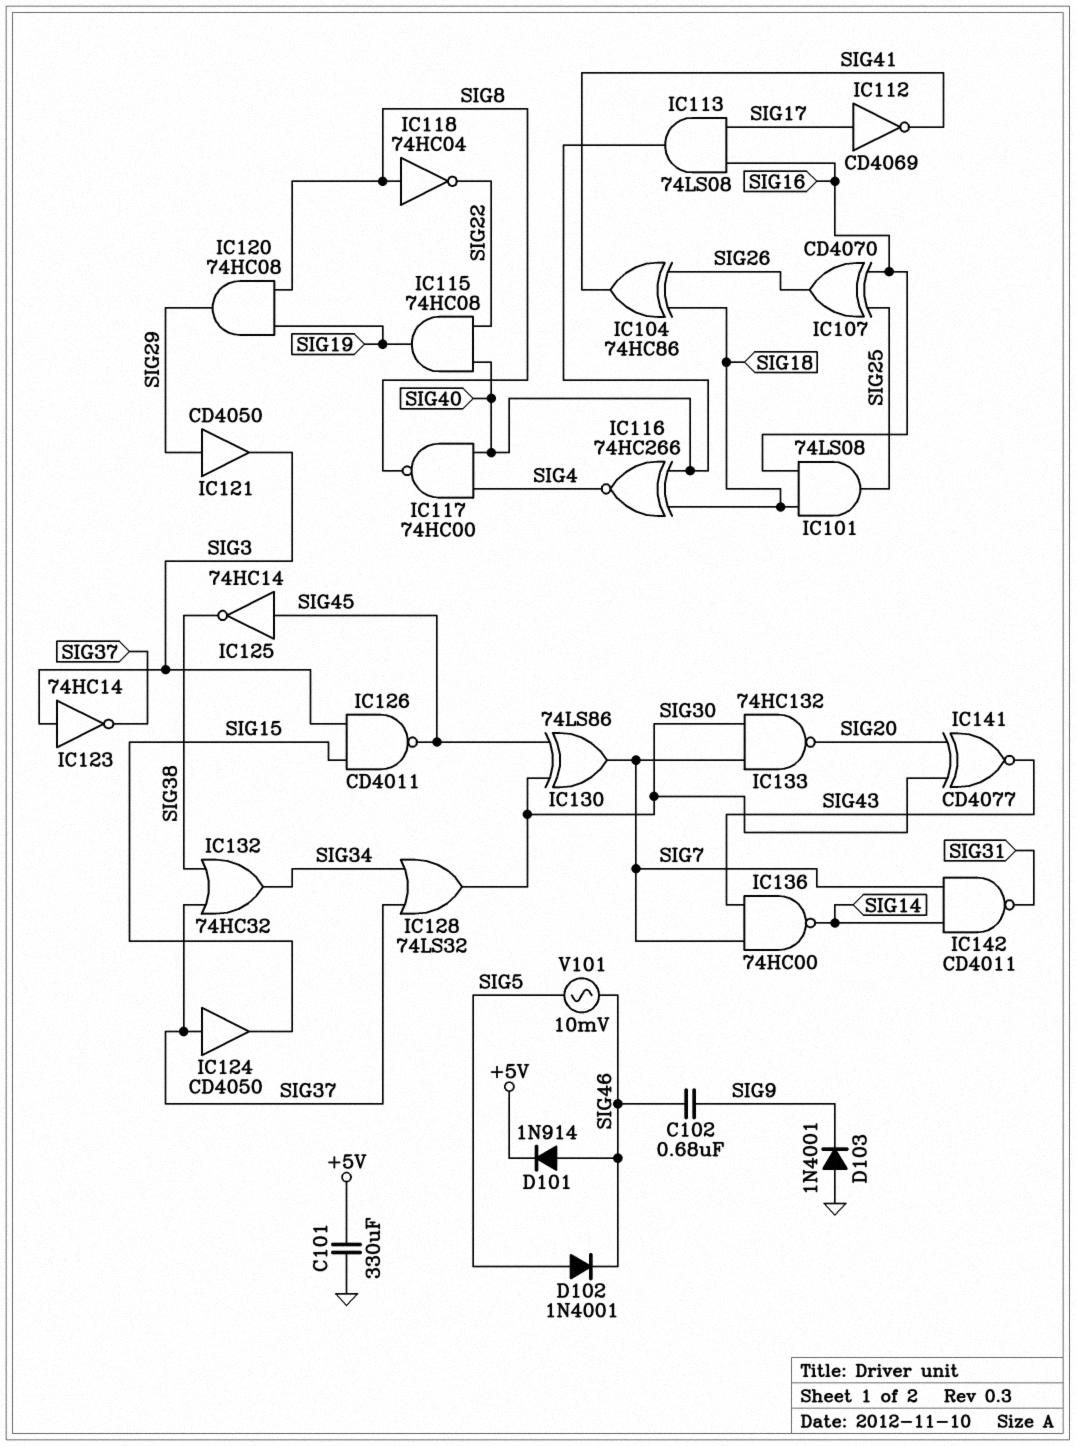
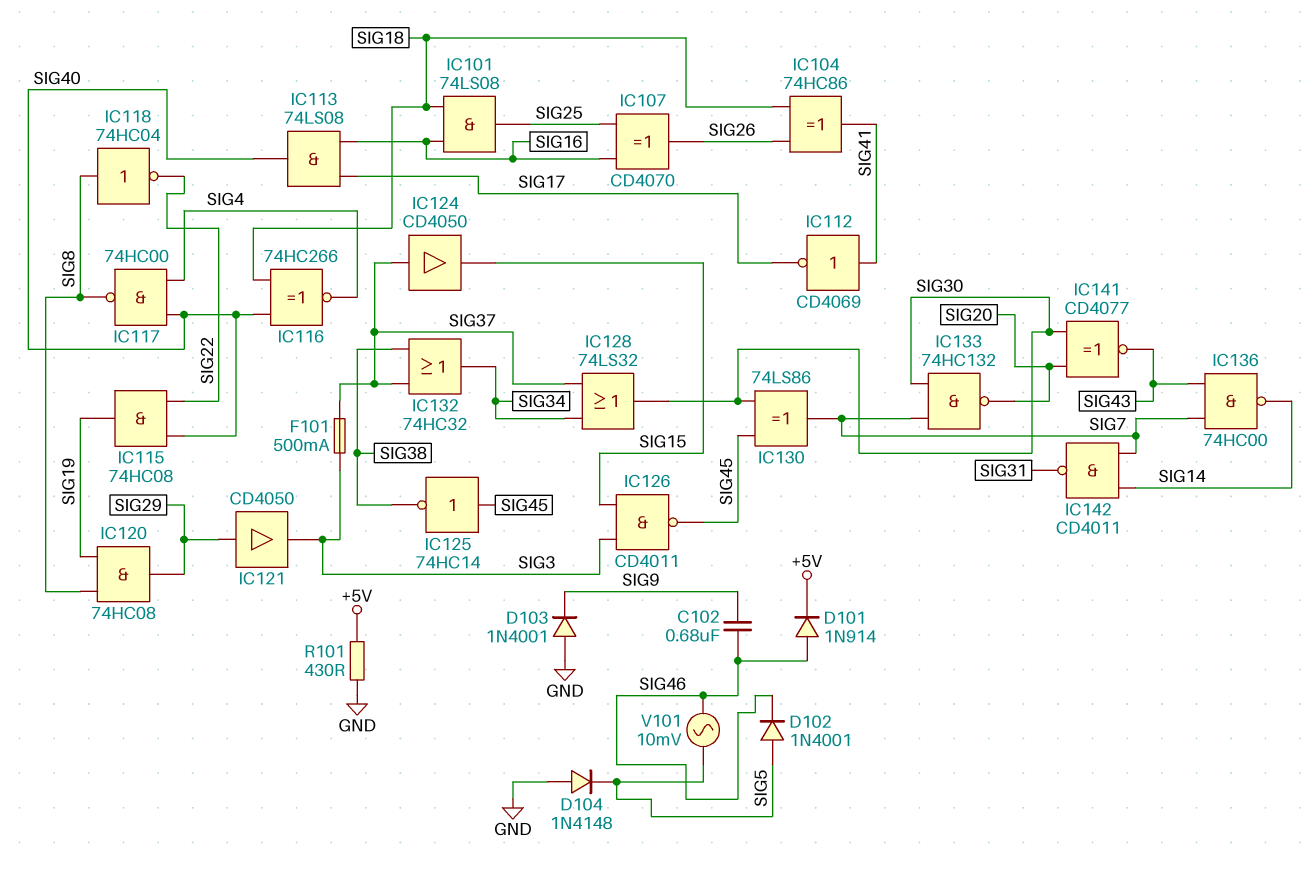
C101: 330uF (+5V, GND) -> none
D104: none -> diode 1N4148 (A GND, K SIG5)
F101: none -> 500mA (SIG3, SIG37)
IC112: NOT CD4069 (in SIG17, out SIG41) -> NOT CD4069 (in SIG41, out SIG17)
IC123: NOT 74HC14 (in SIG3, out SIG37) -> none
R101: none -> 430 (+5V, GND)

